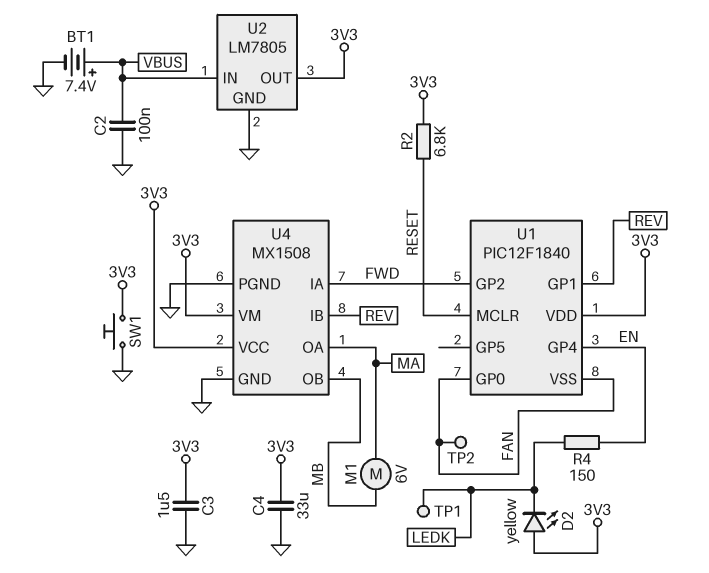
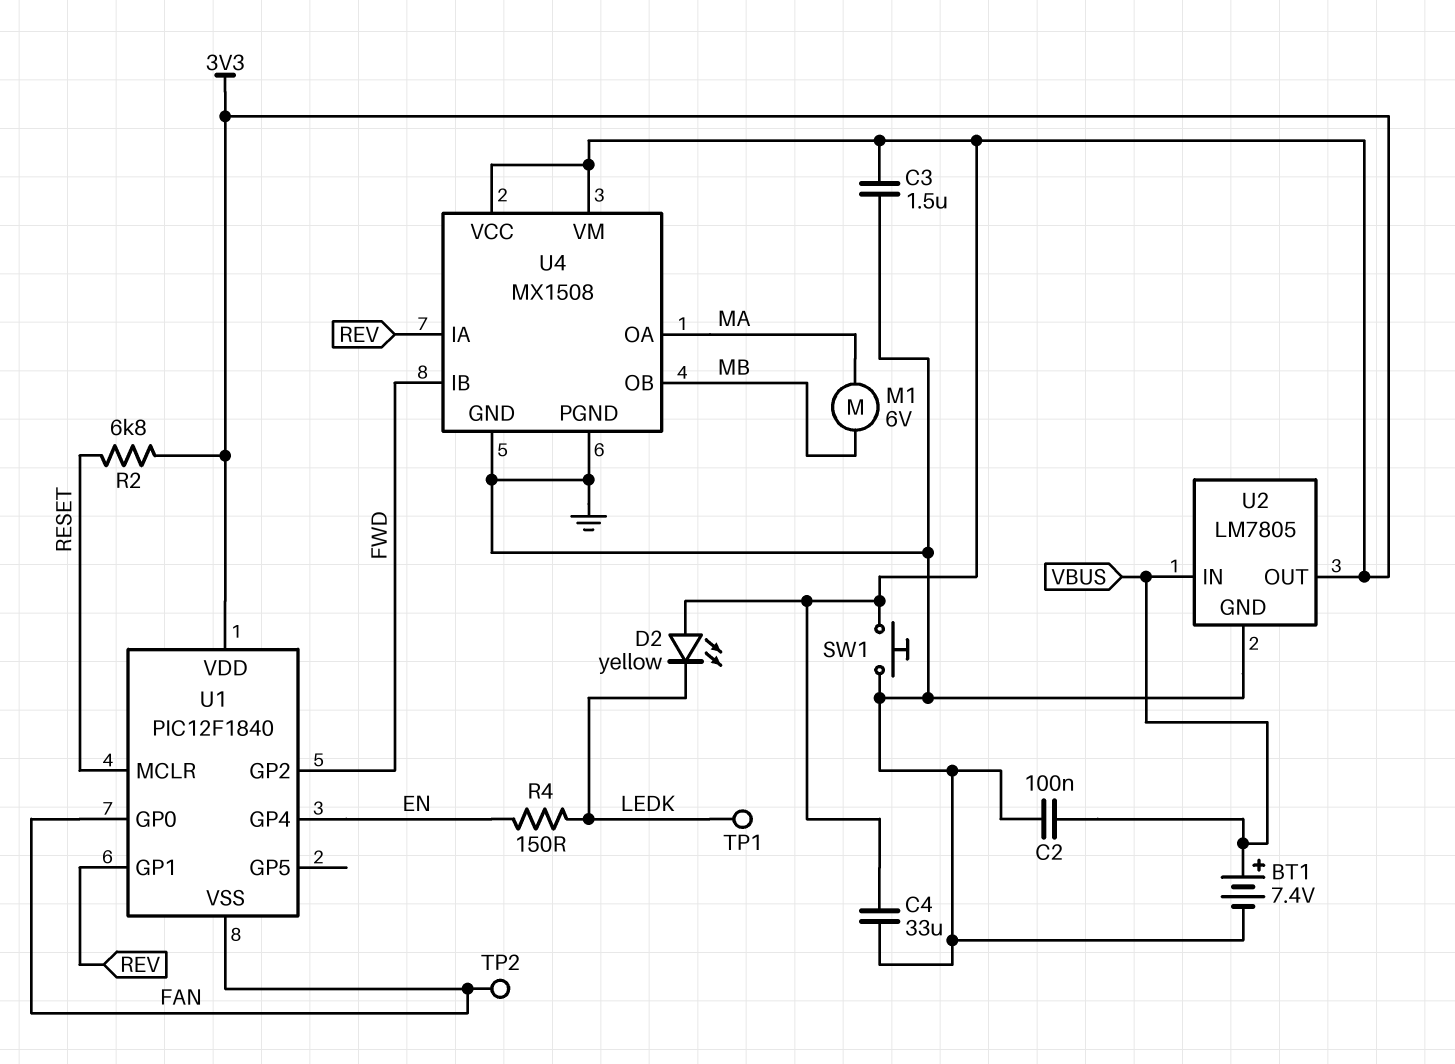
U4 pin IA: FWD -> REV
U4 pin IB: REV -> FWD

